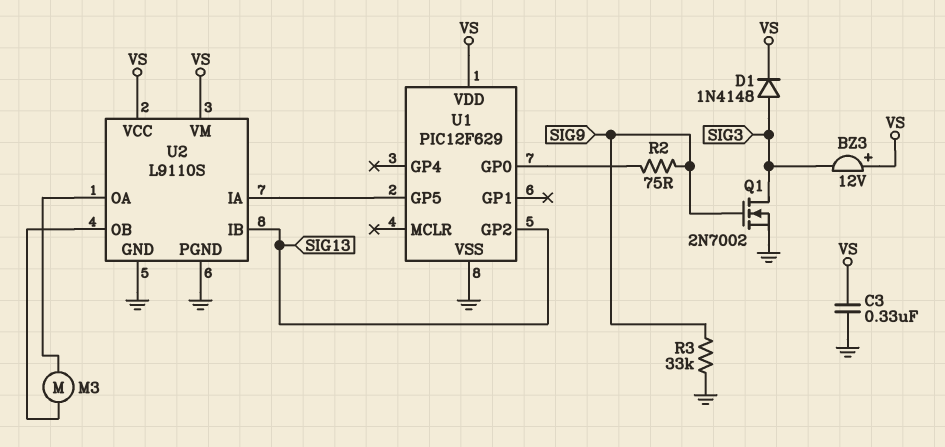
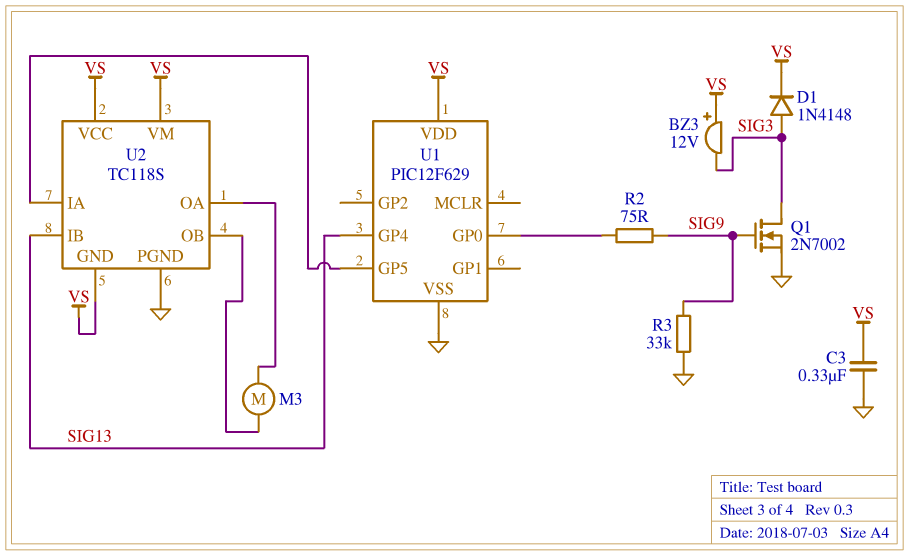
U1 pin GP2: SIG13 -> none
U1 pin GP4: none -> SIG13
U2: L9110S -> TC118S
U2 pin GND: GND -> VS

